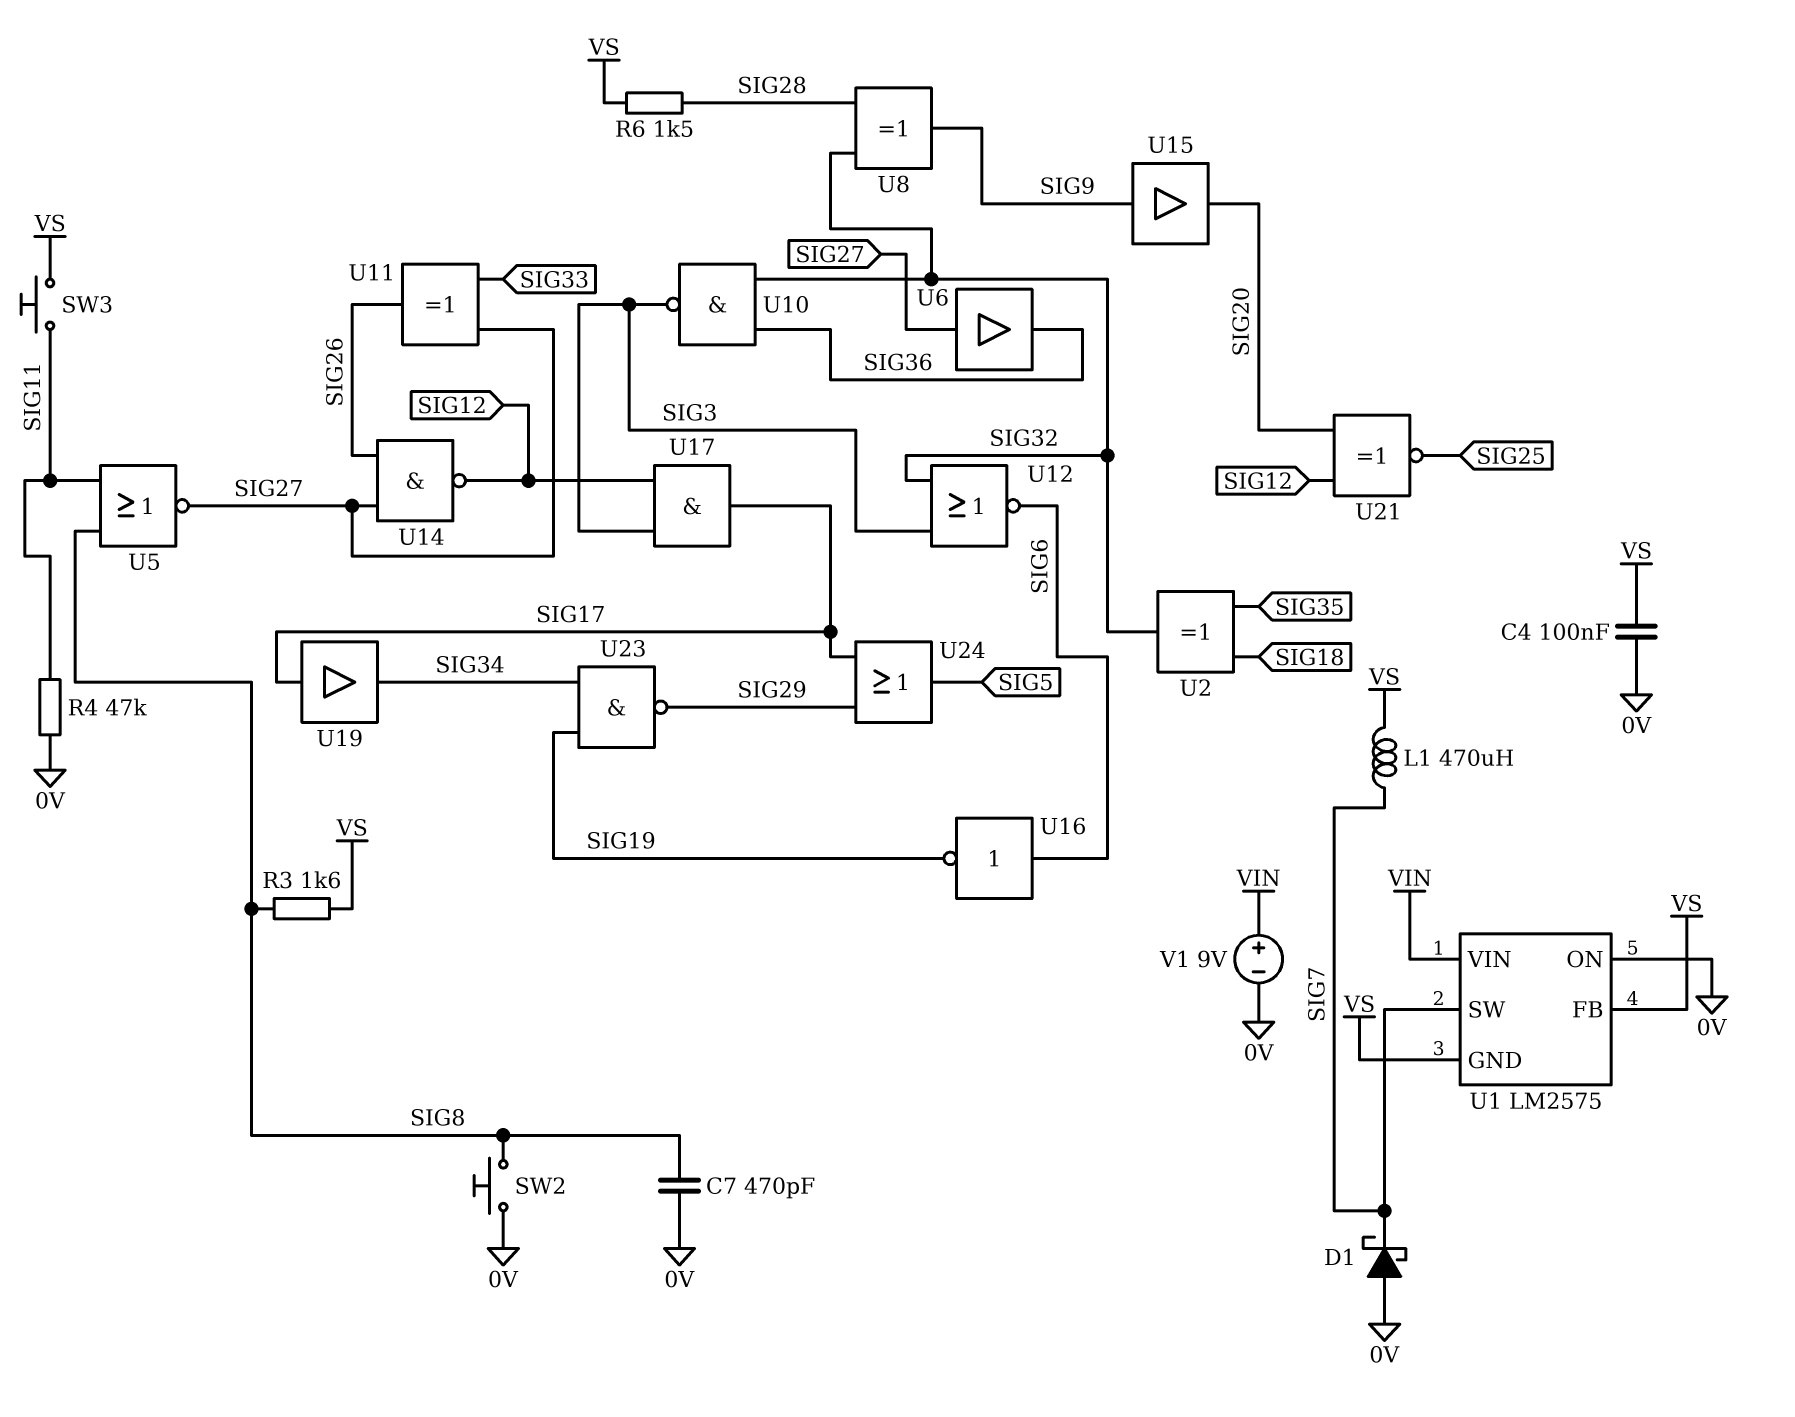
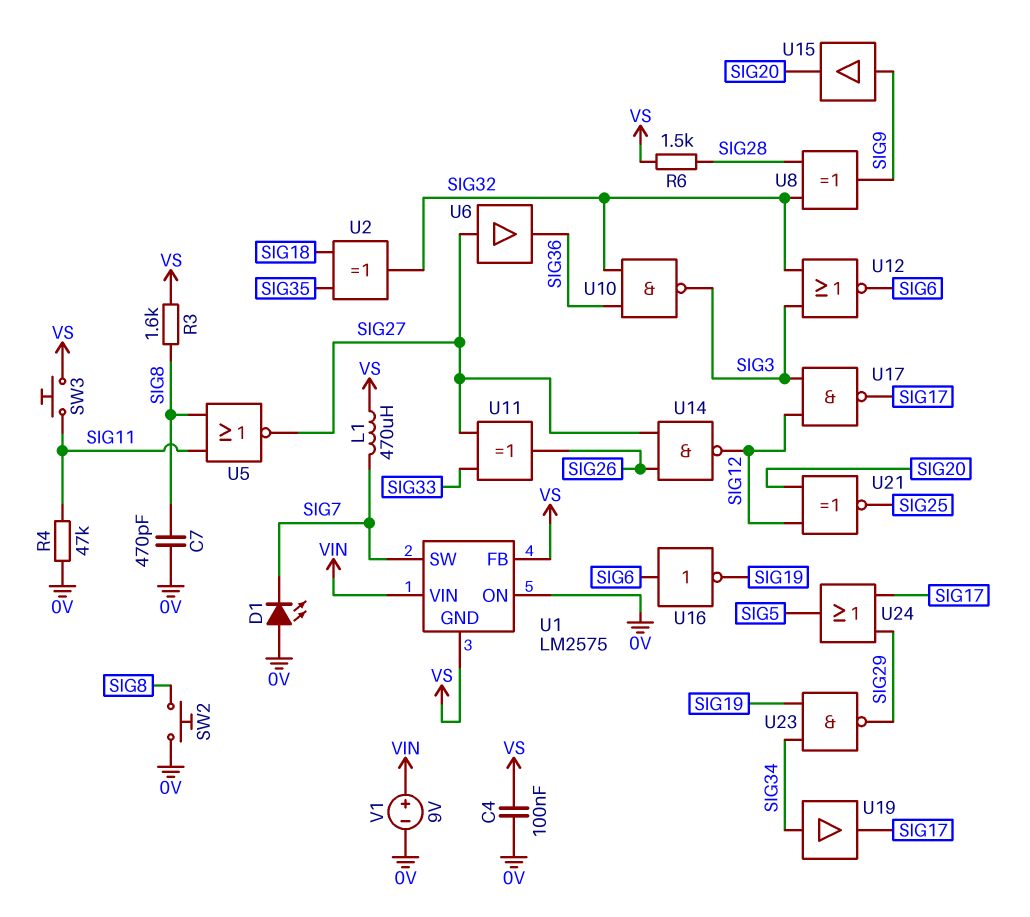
D1: schottky (A 0V, K SIG7) -> LED (A 0V, K SIG7)
U17: AND (in SIG3, in SIG12, out SIG17) -> NAND (in SIG3, in SIG12, out SIG17)
U19: buffer (in SIG17, out SIG34) -> buffer (in SIG34, out SIG17)

